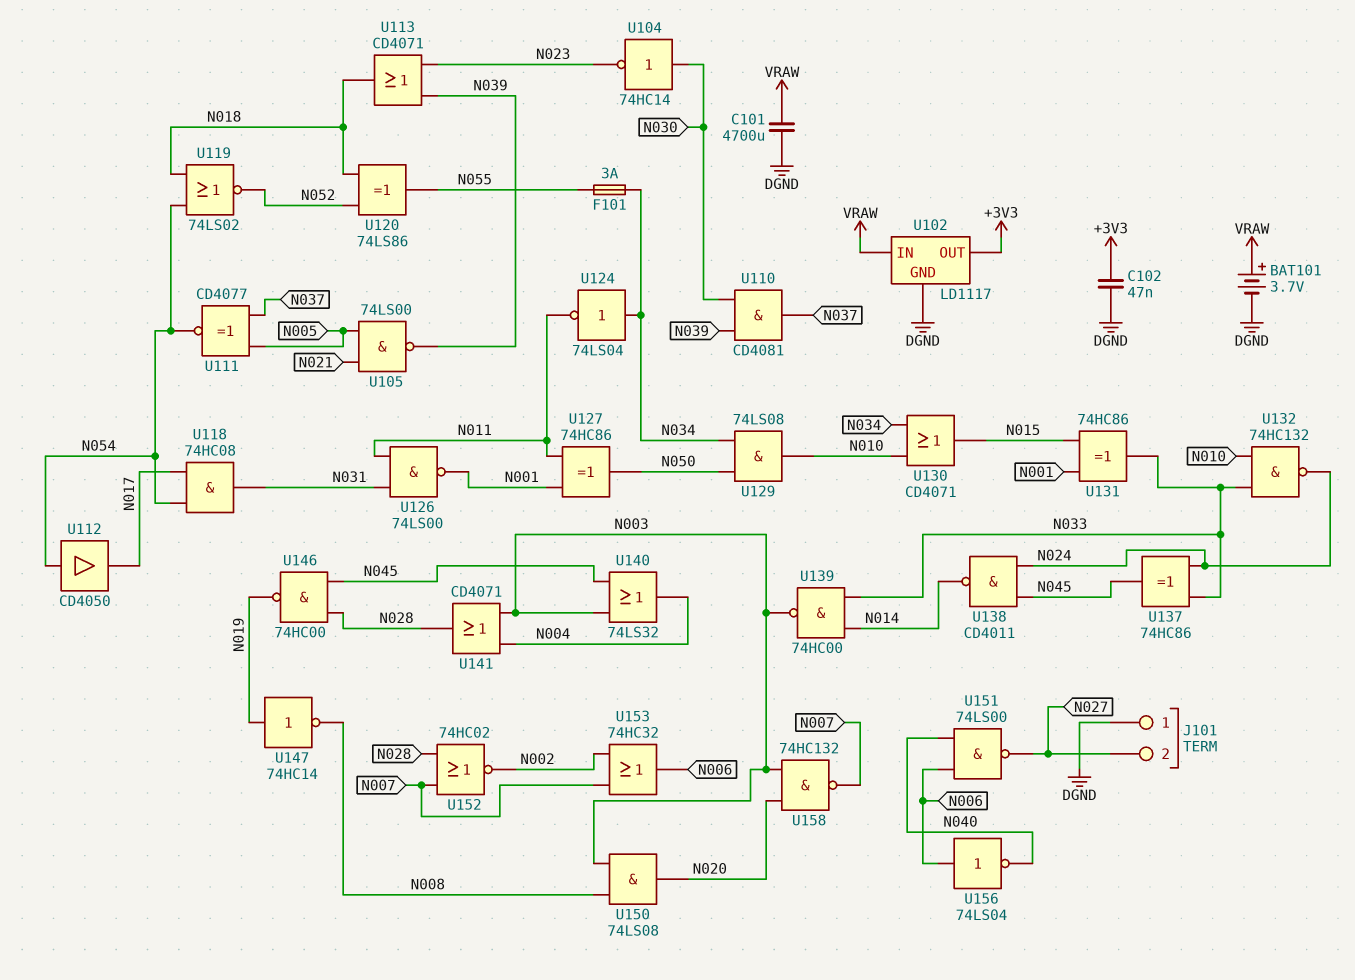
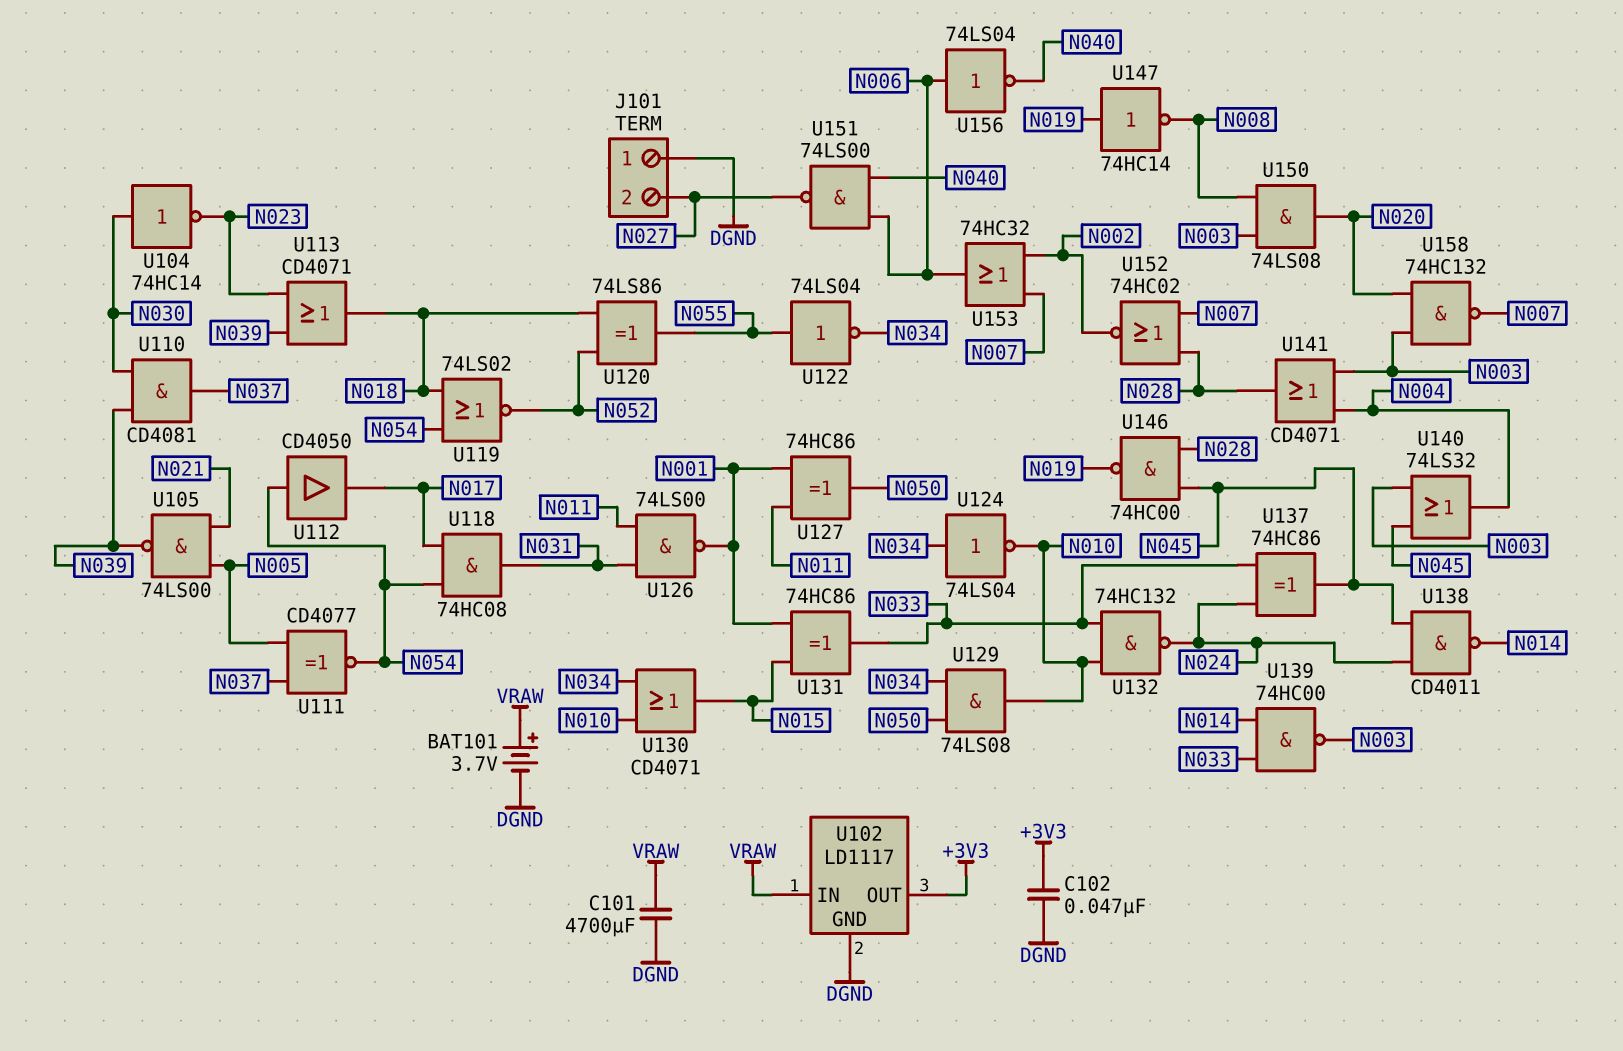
F101: 3A (N034, N055) -> none
U122: none -> NOT 74LS04 (in N055, out N034)
U124: NOT 74LS04 (in N034, out N011) -> NOT 74LS04 (in N034, out N010)

